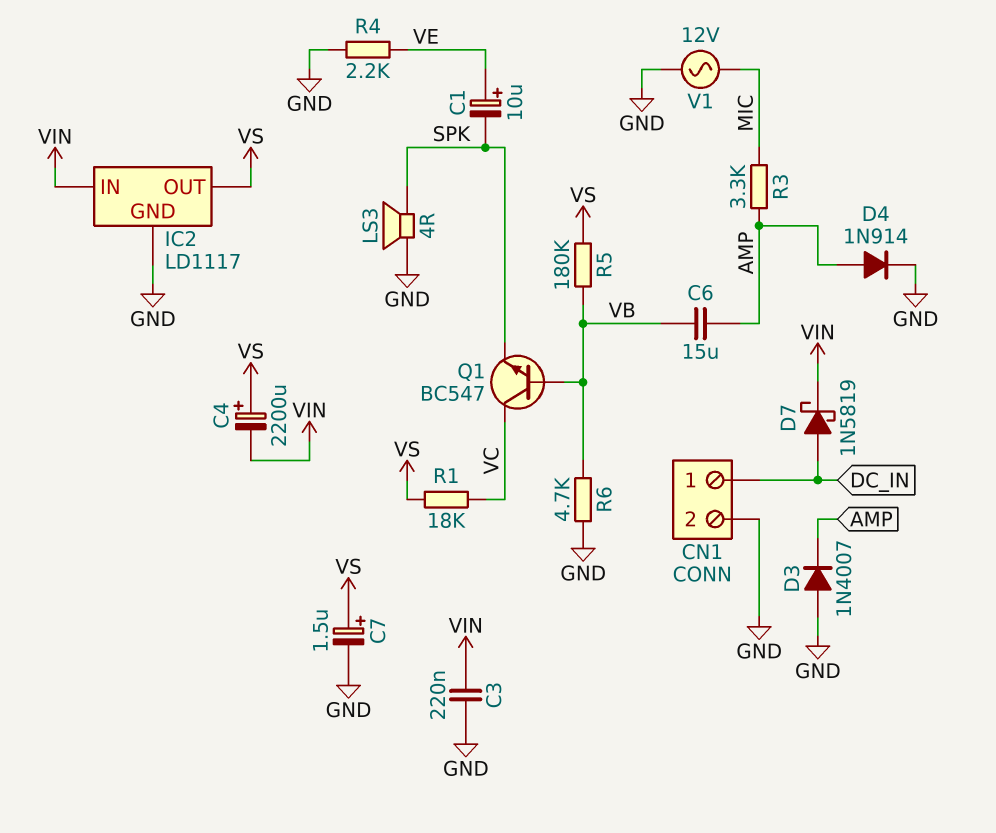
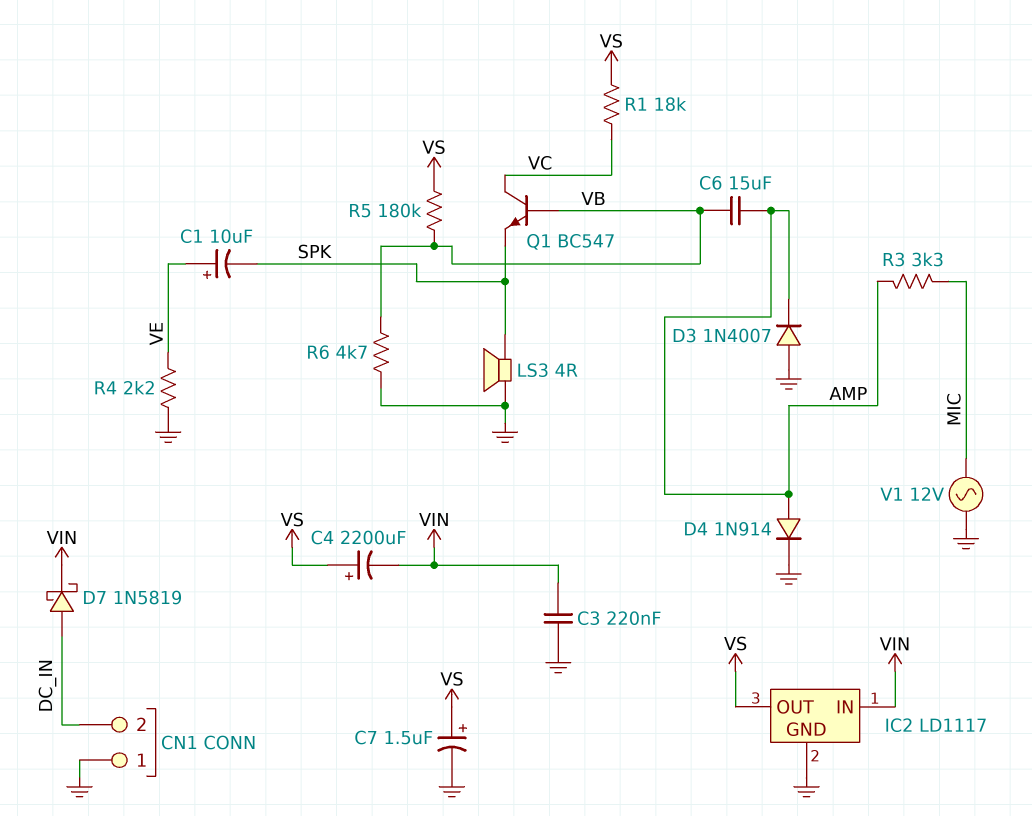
CN1 pin 1: DC_IN -> GND
CN1 pin 2: GND -> DC_IN

